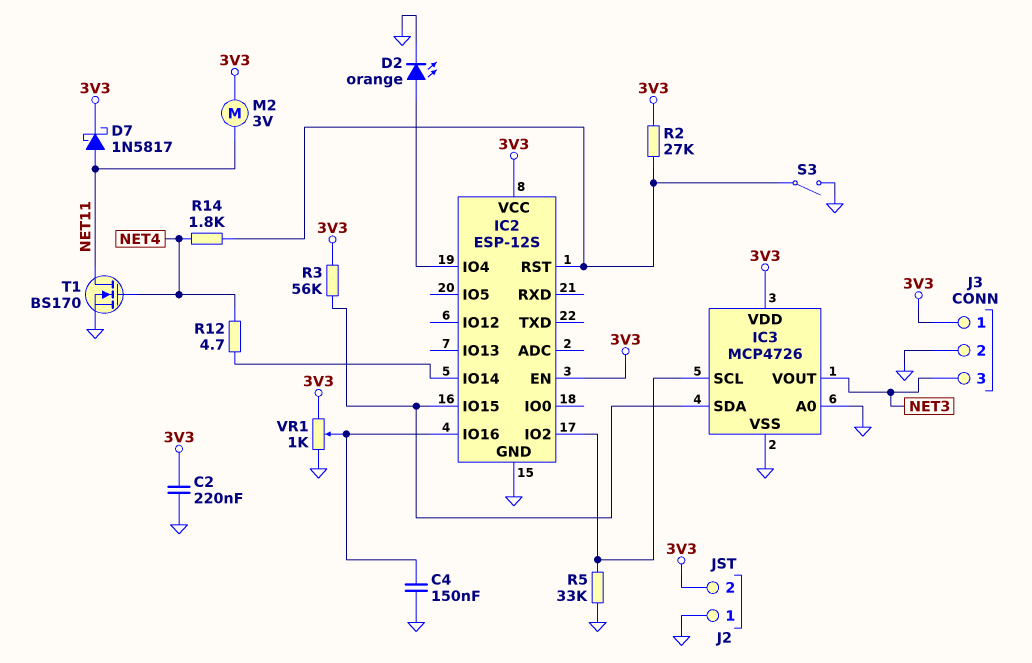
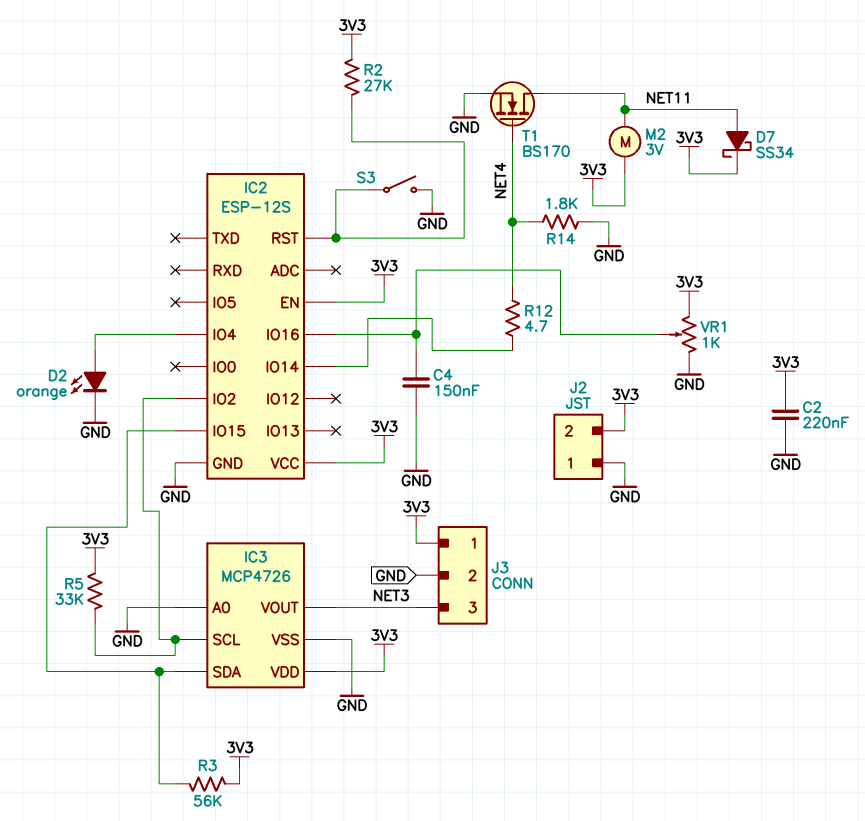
D7: schottky 1N5817 (A NET11, K 3V3) -> schottky SS34 (A NET11, K 3V3)
R5: 33k (GND, IC2/IO2) -> 33k (3V3, IC2/IO2)
R14: 1.8k (IC2/RST, NET4) -> 1.8k (GND, NET4)

